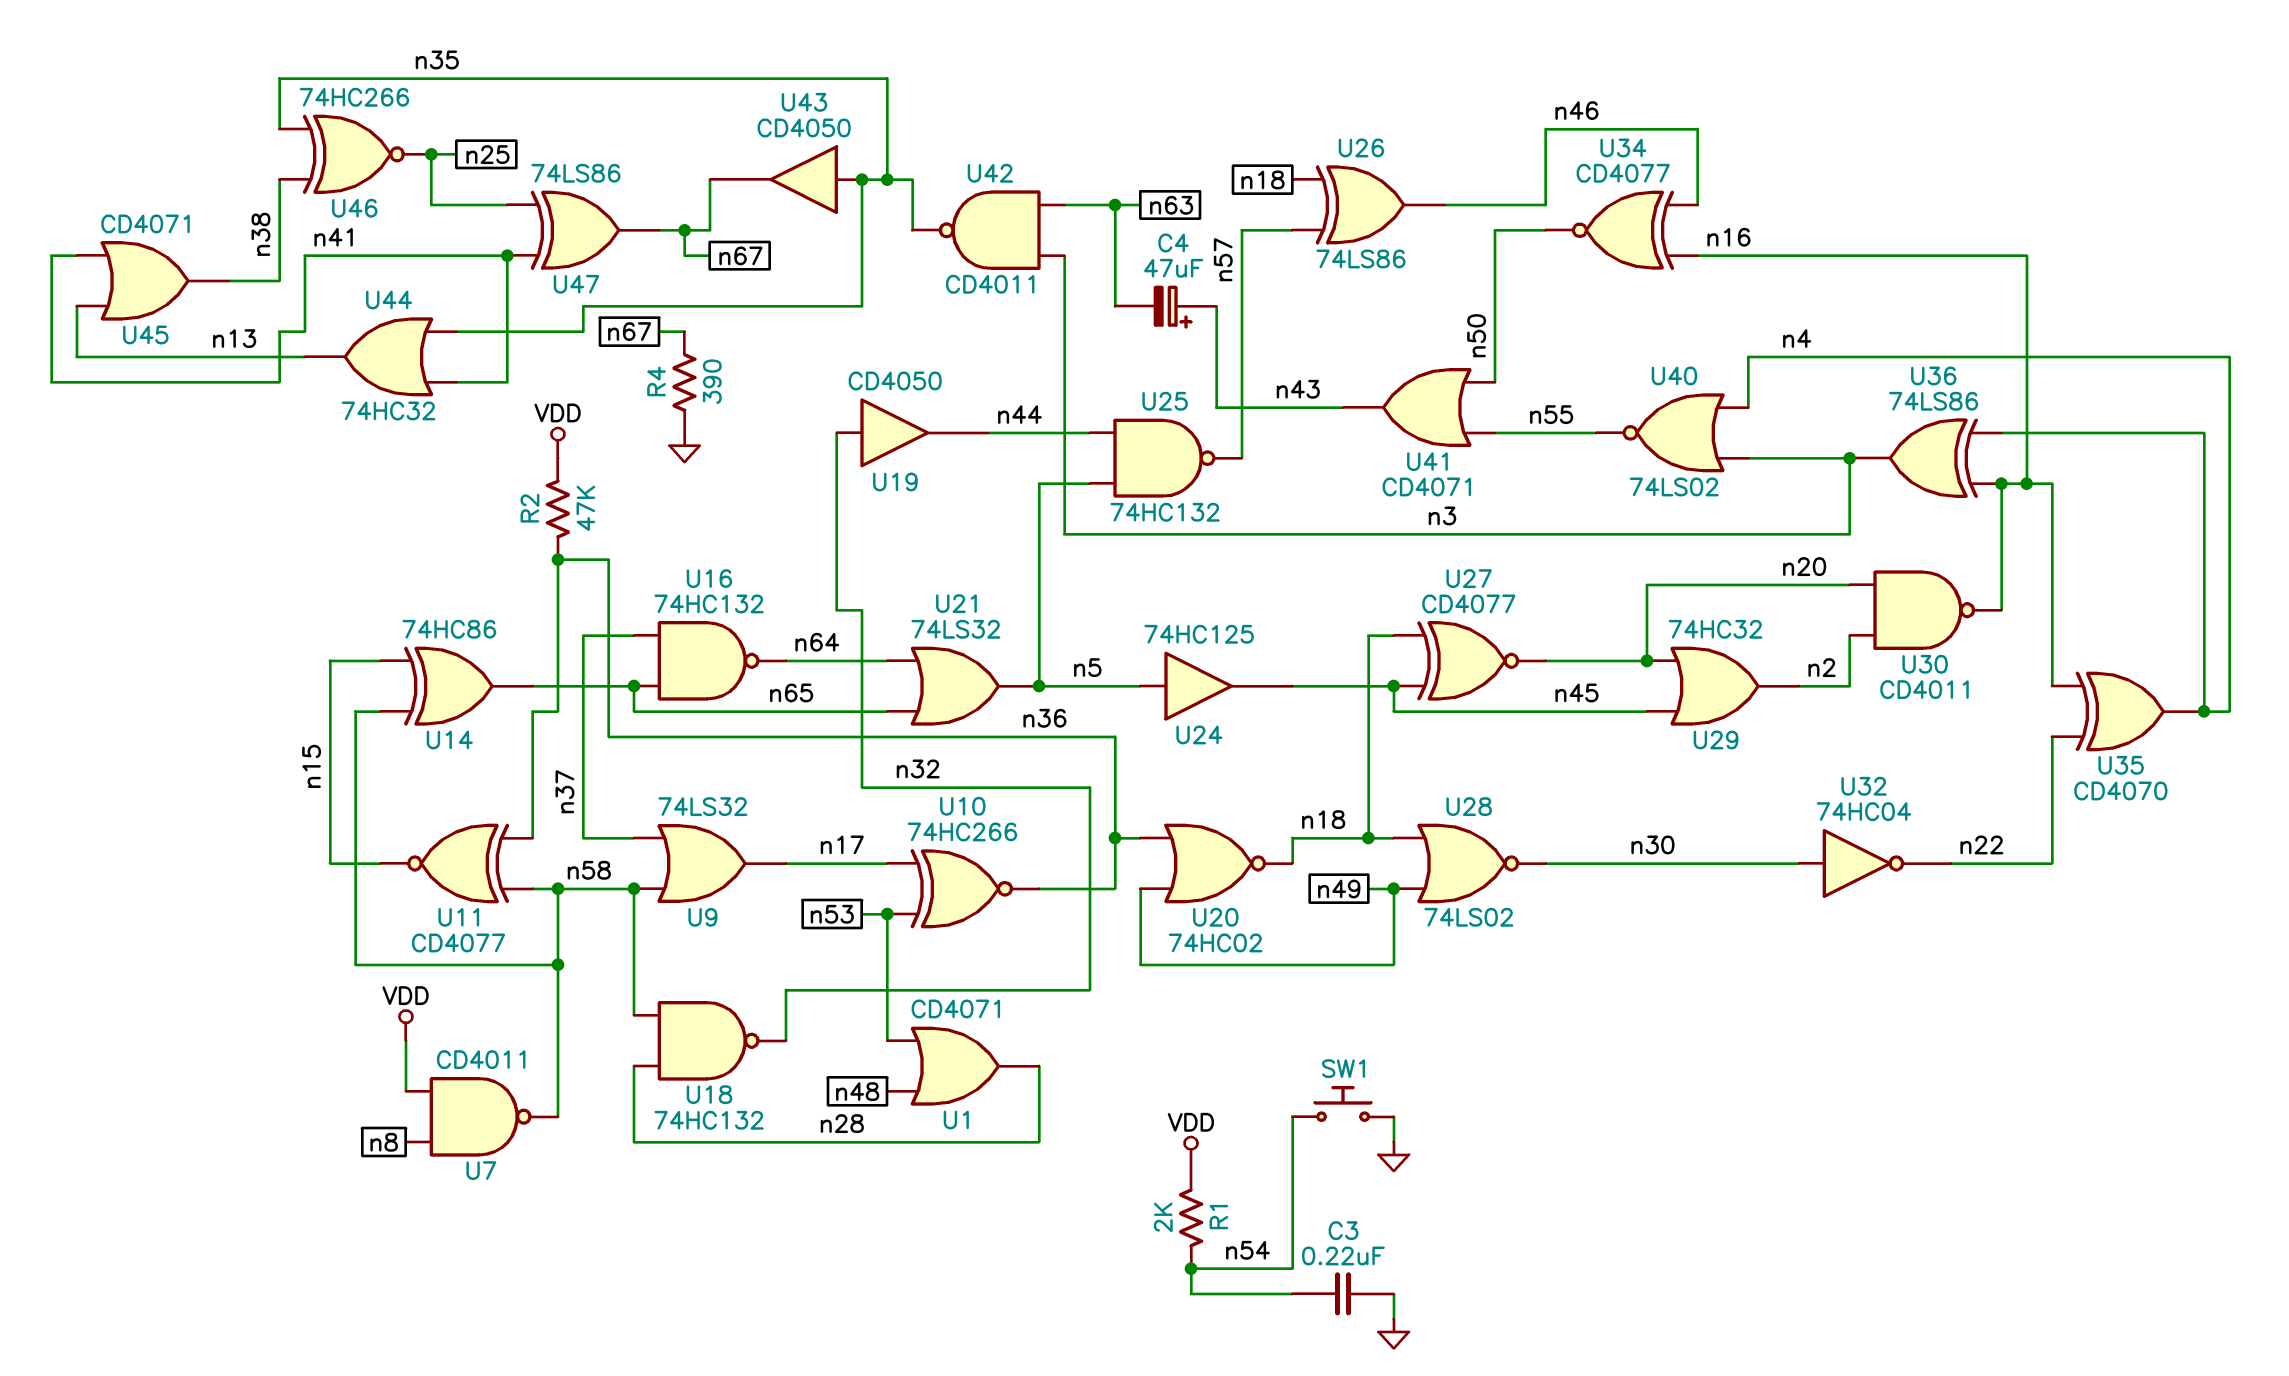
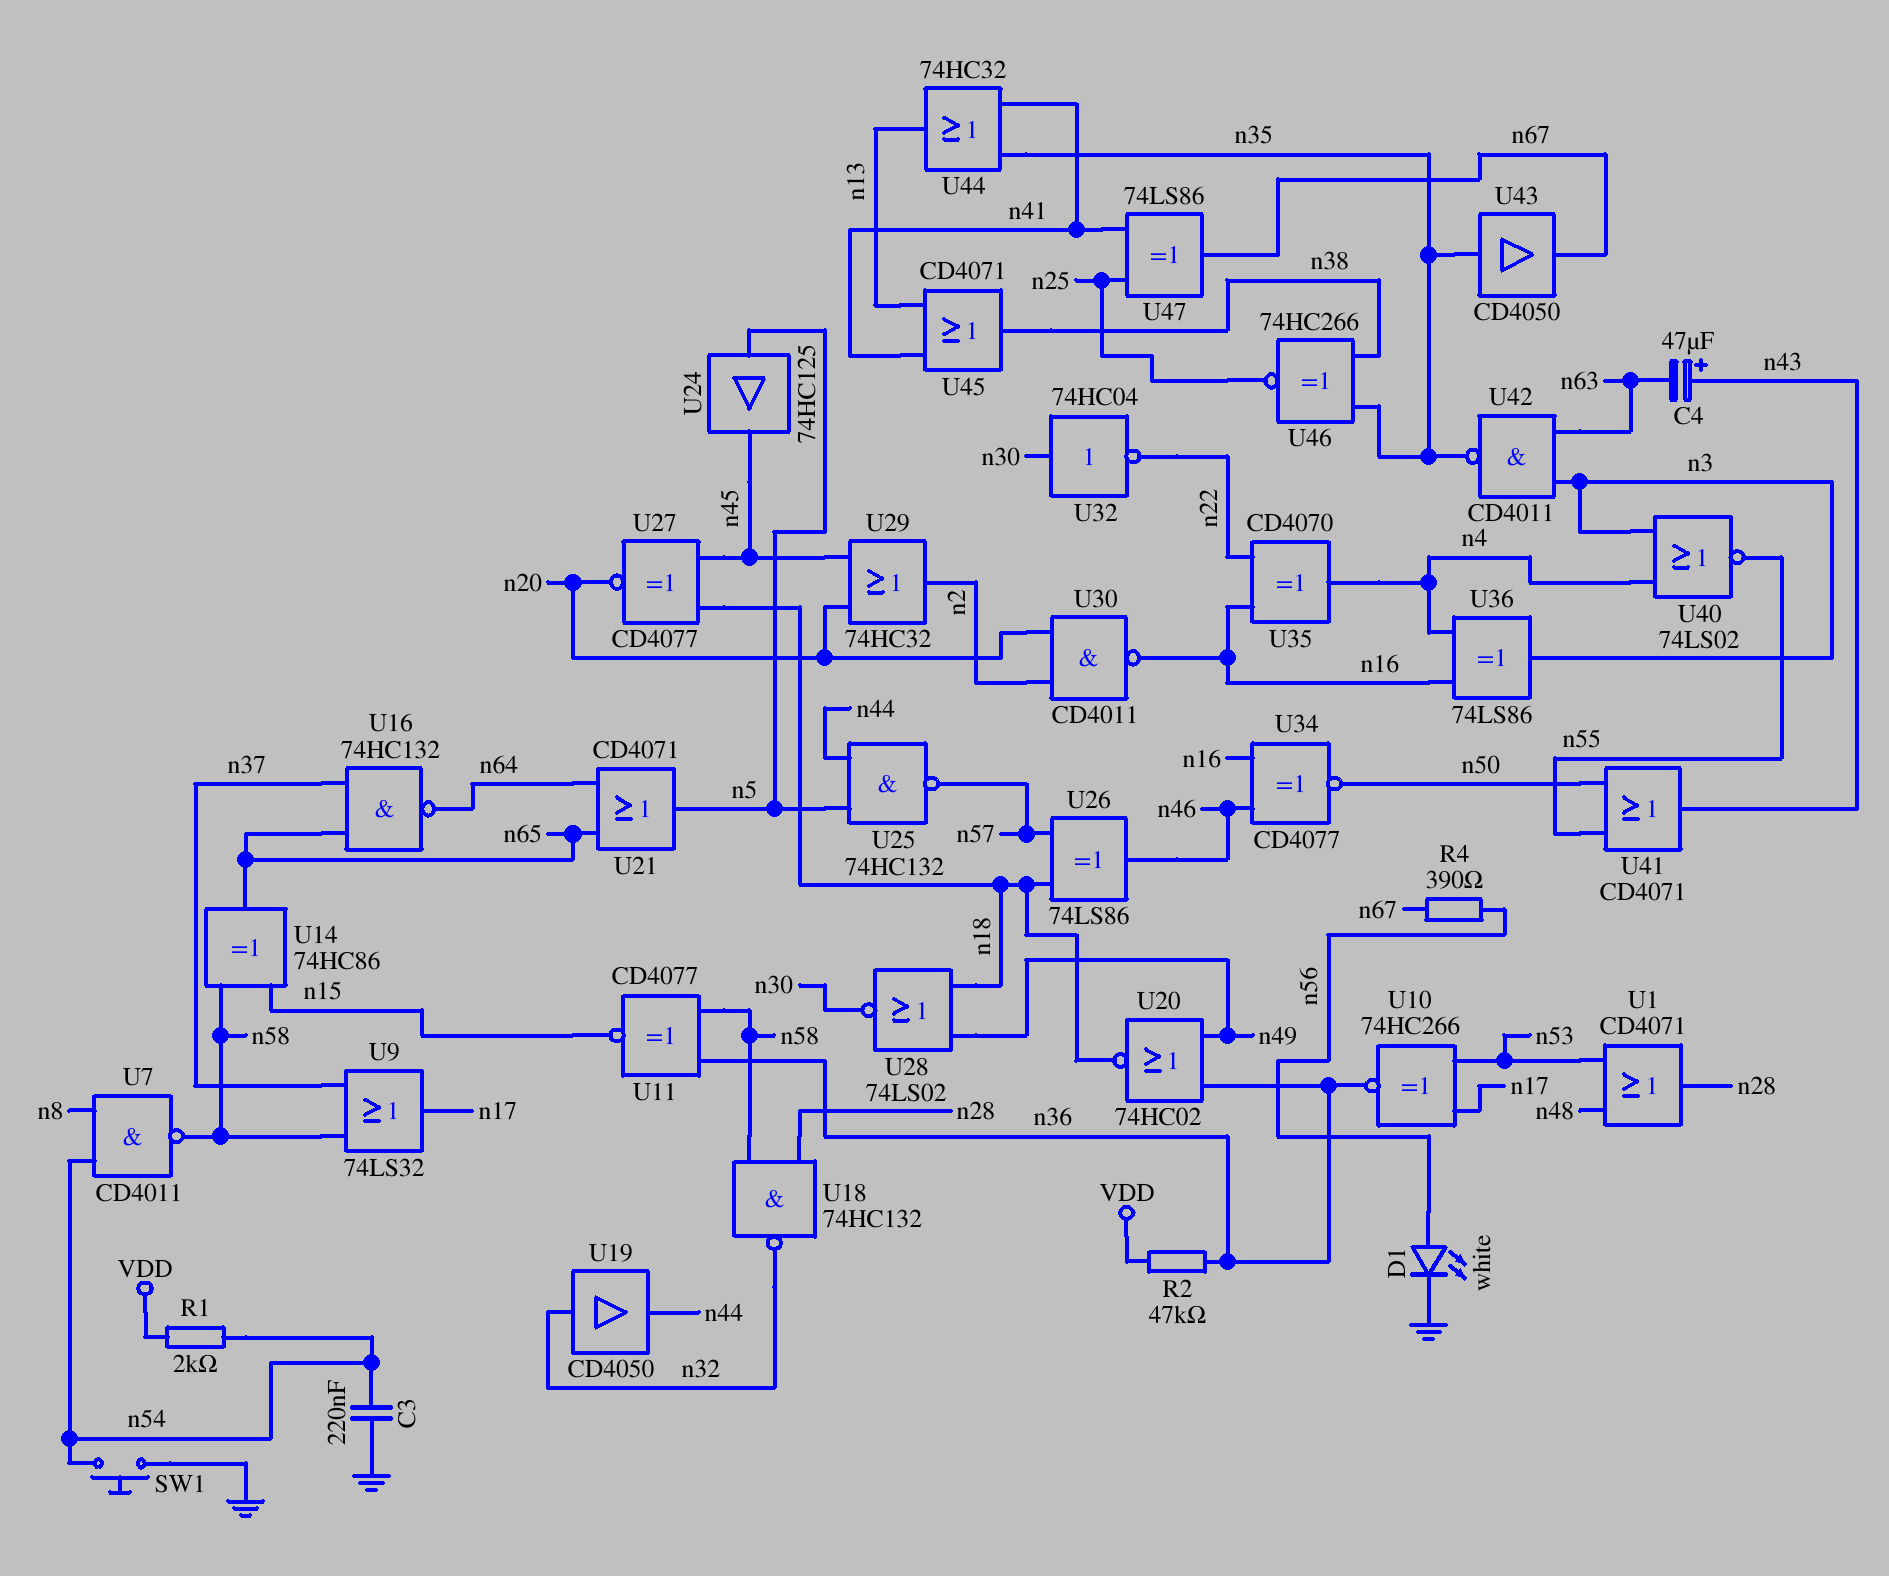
D1: none -> LED white (A n56, K GND)
R4: 390 (GND, n67) -> 390 (n56, n67)
U7: NAND CD4011 (in VDD, in n8, out n58) -> NAND CD4011 (in n8, in n54, out n58)
U21: OR 74LS32 (in n64, in n65, out n5) -> OR CD4071 (in n64, in n65, out n5)

